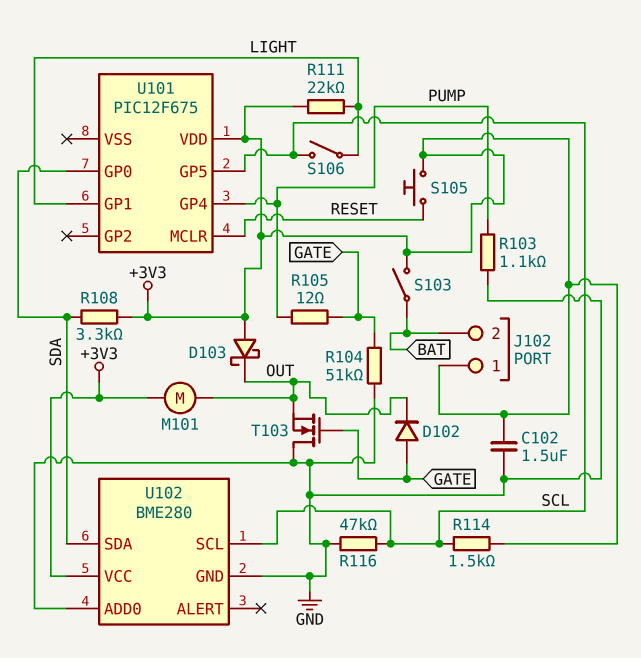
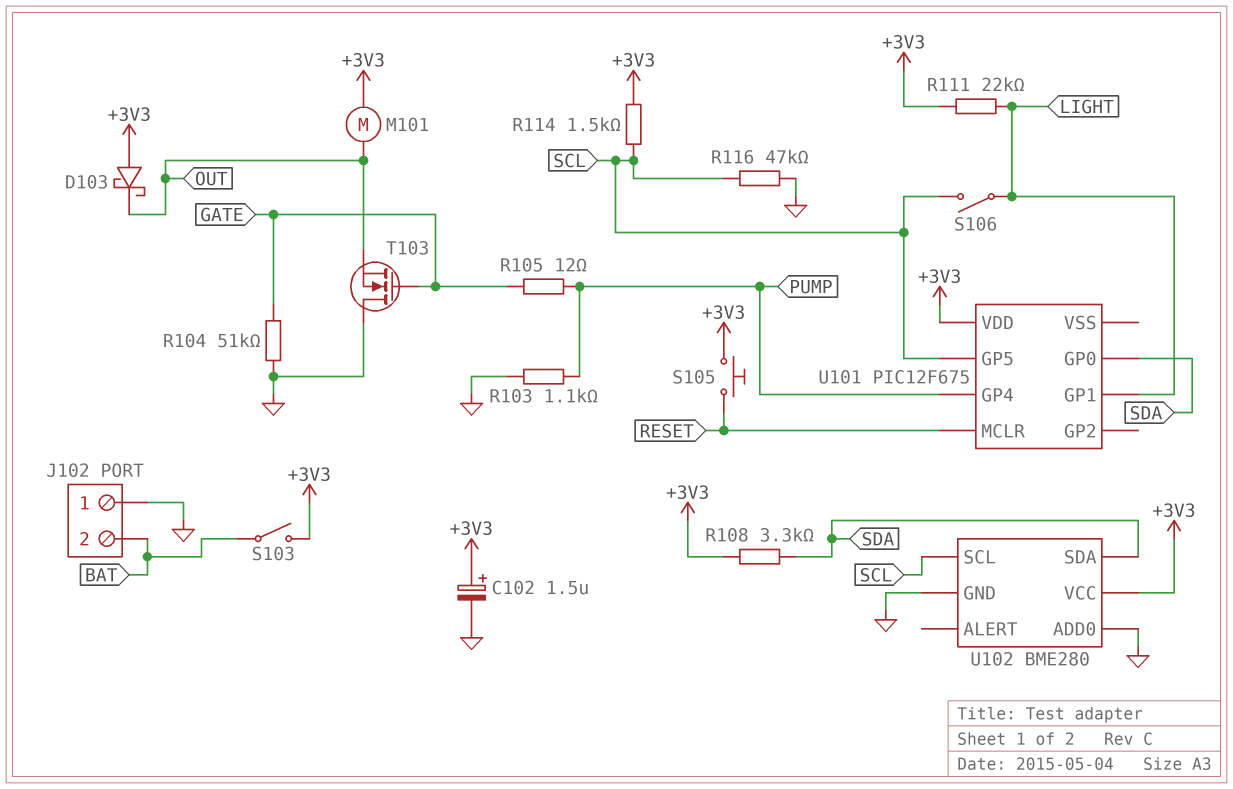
C102: 1.5uF (+3V3, GND) -> 1.5uF (plus +3V3, minus GND)
D102: diode (A GATE, K OUT) -> none
J102 pin 1: +3V3 -> GND

